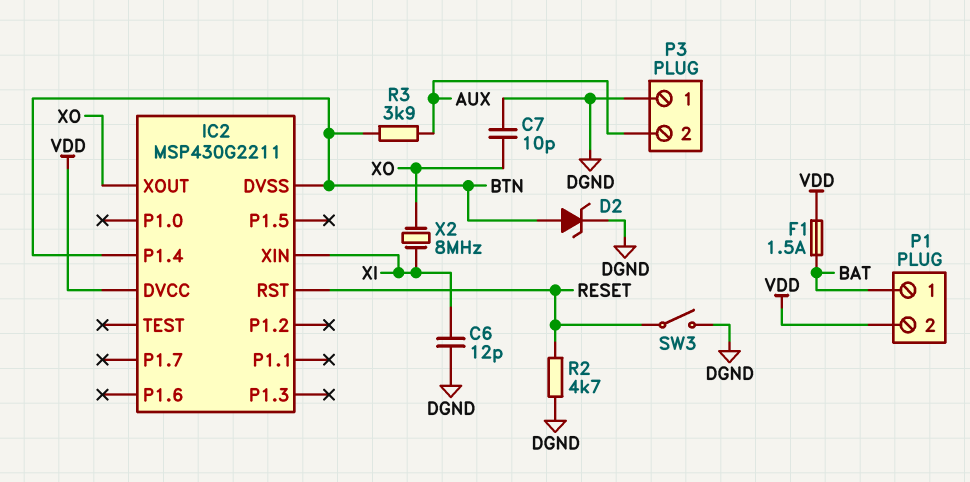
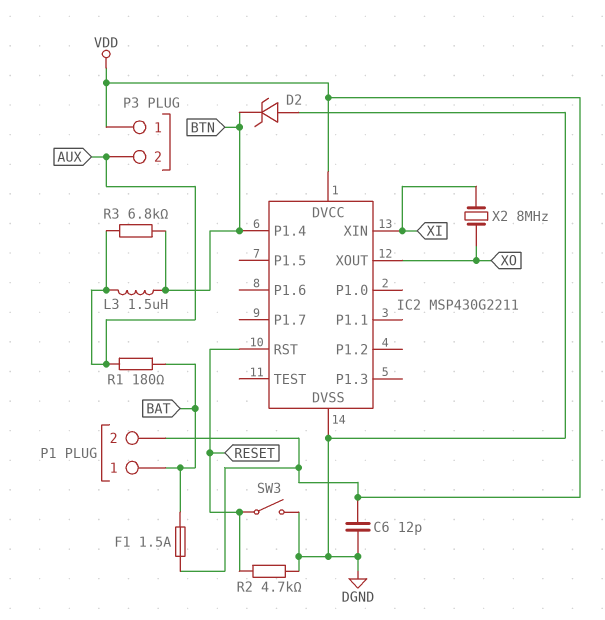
C6: 12pF (DGND, XI) -> 12pF (DGND, VDD)
C7: 10pF (DGND, XO) -> none
D2: zener (A BTN, K DGND) -> zener (A DGND, K BTN)
IC2 pin DVSS: BTN -> DGND
L3: none -> 1.5uH (AUX, BTN)
P3 pin 1: DGND -> VDD
R1: none -> 180 (AUX, BAT)
R3: 3.9k (AUX, BTN) -> 6.8k (AUX, BTN)

